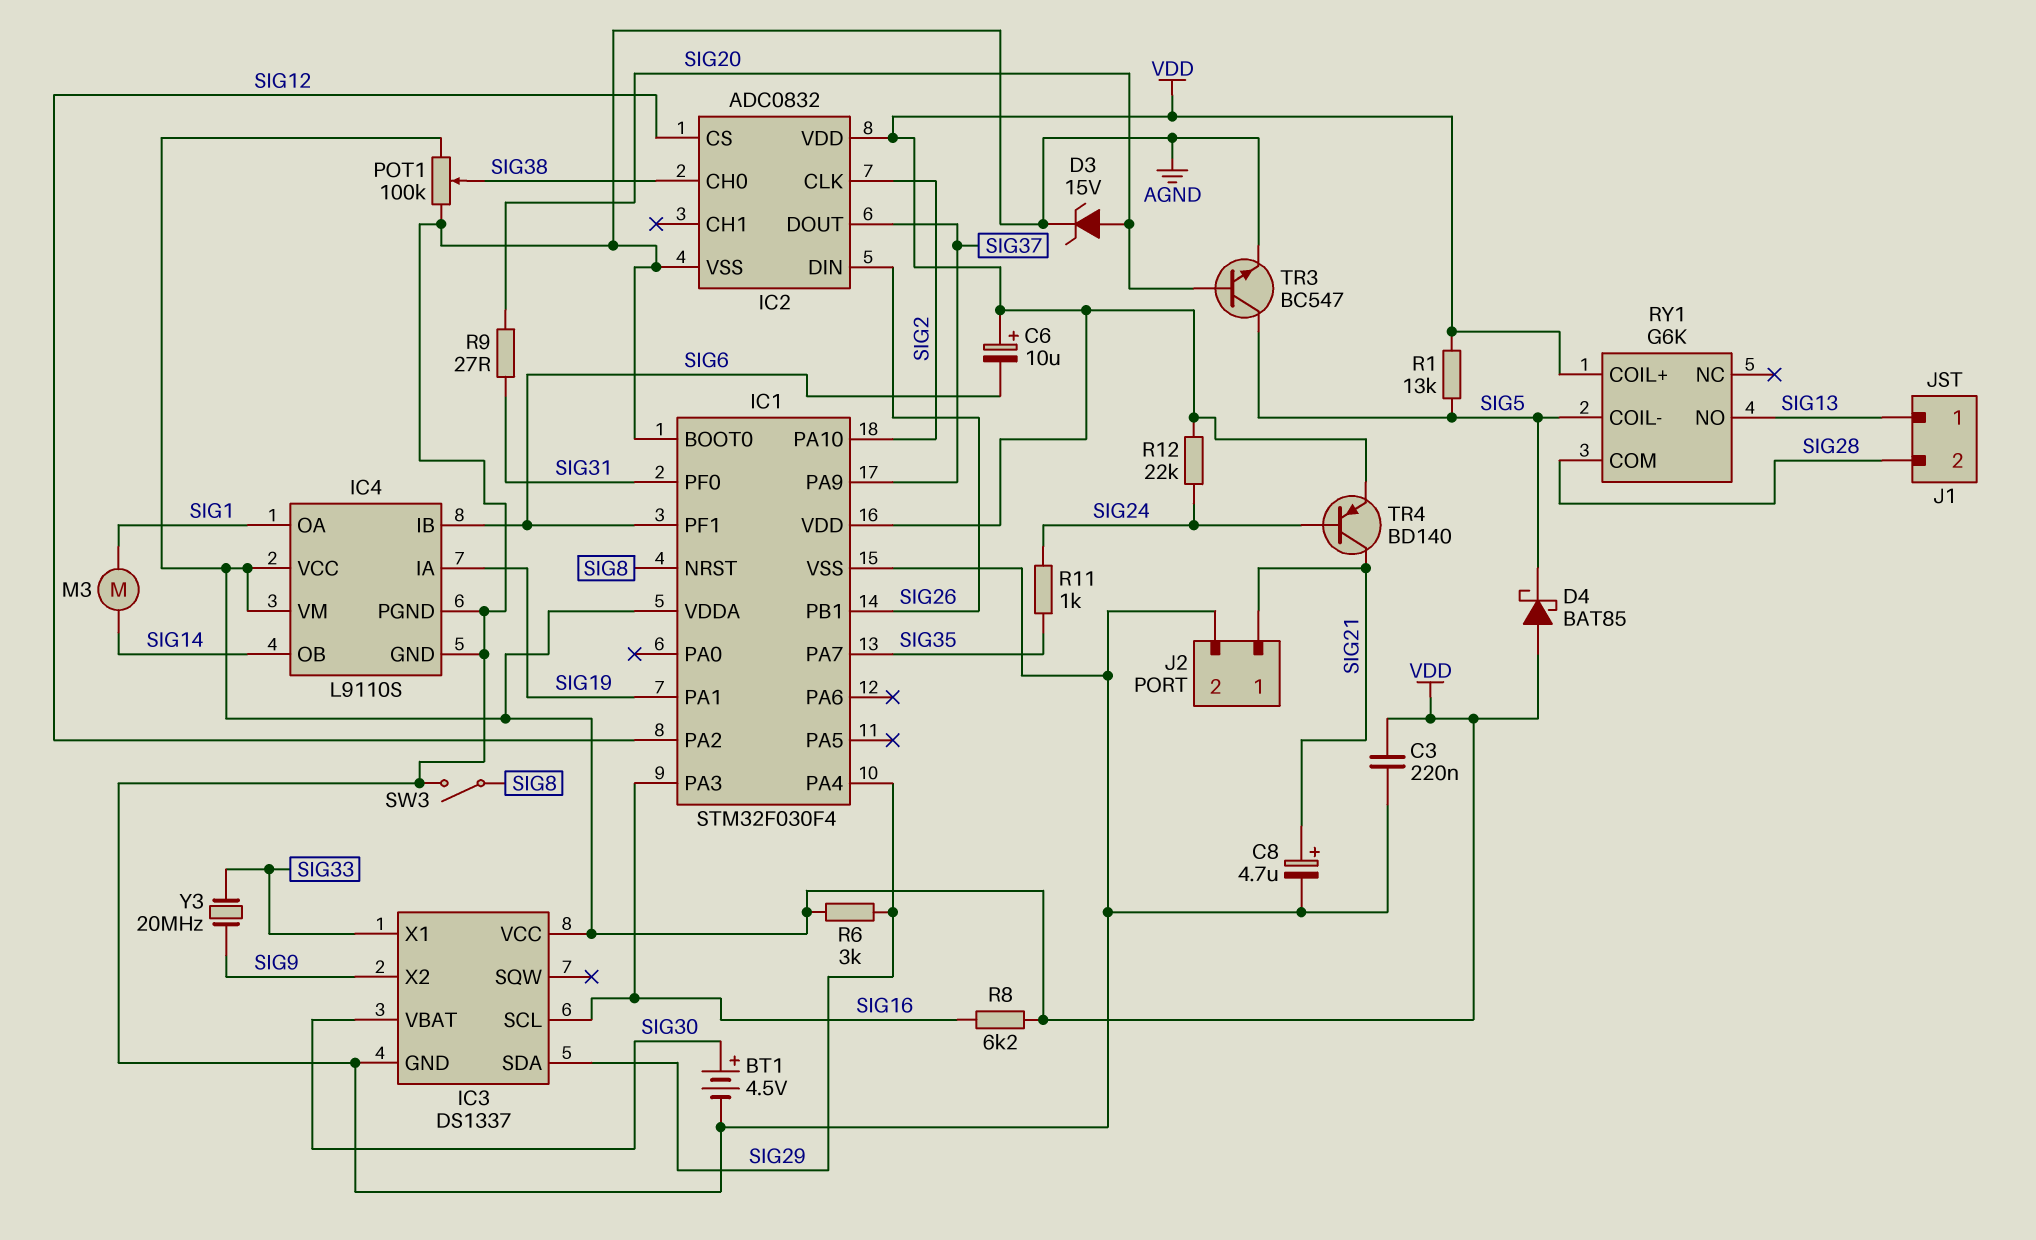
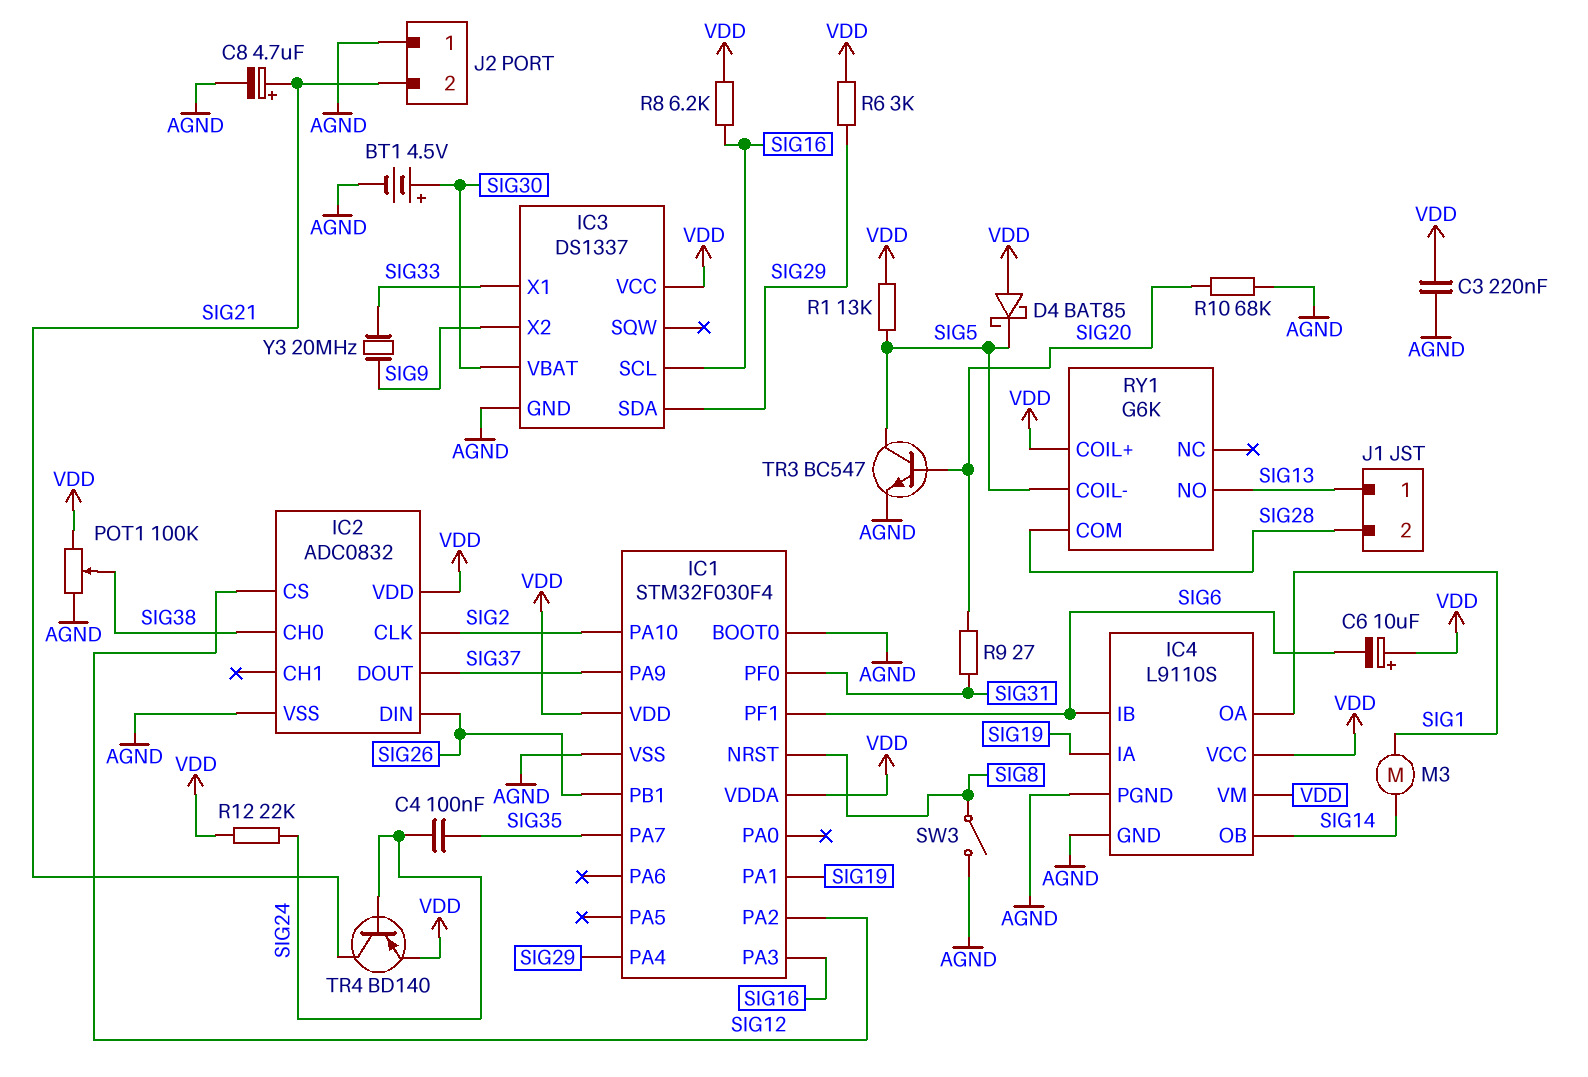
C4: none -> 100nF (SIG24, SIG35)
D3: zener 15V (A SIG20, K AGND) -> none
J2 pin 1: SIG21 -> AGND
J2 pin 2: AGND -> SIG21
R10: none -> 68k (AGND, SIG20)
R11: 1k (SIG24, SIG35) -> none

